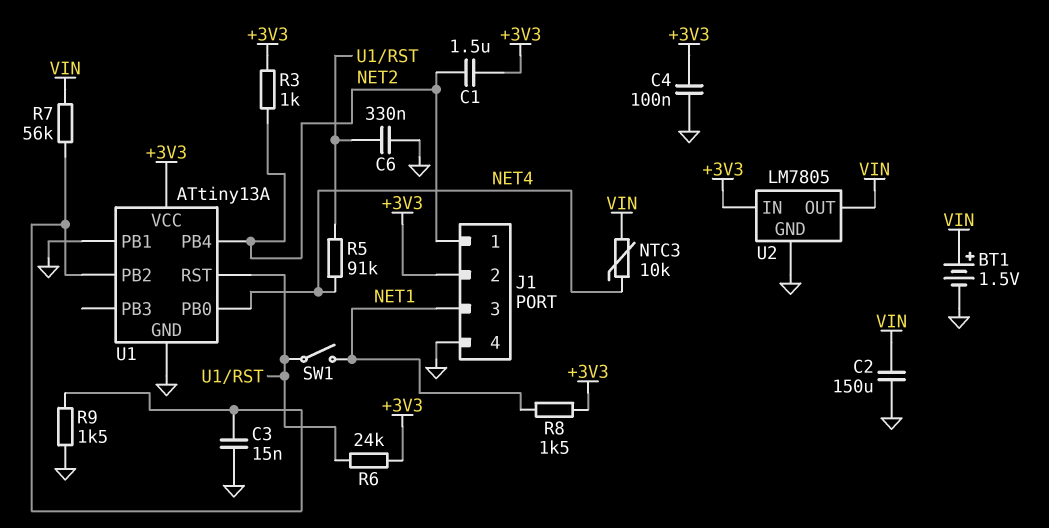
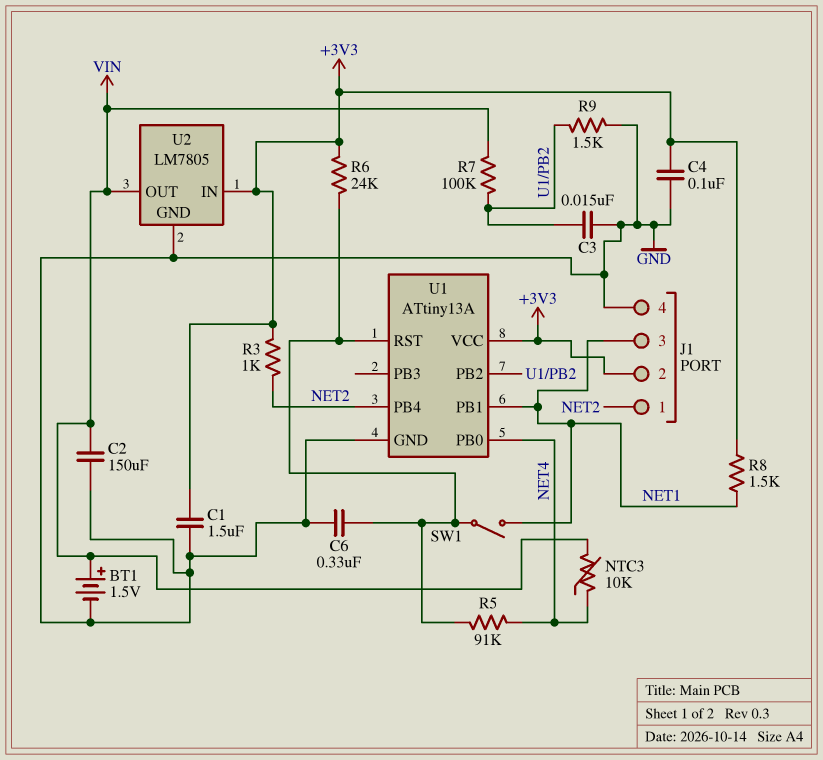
C1: 1.5uF (+3V3, NET2) -> 1.5uF (+3V3, GND)
R7: 56k (U1/PB2, VIN) -> 100k (U1/PB2, VIN)
U1 pin PB1: GND -> NET1

